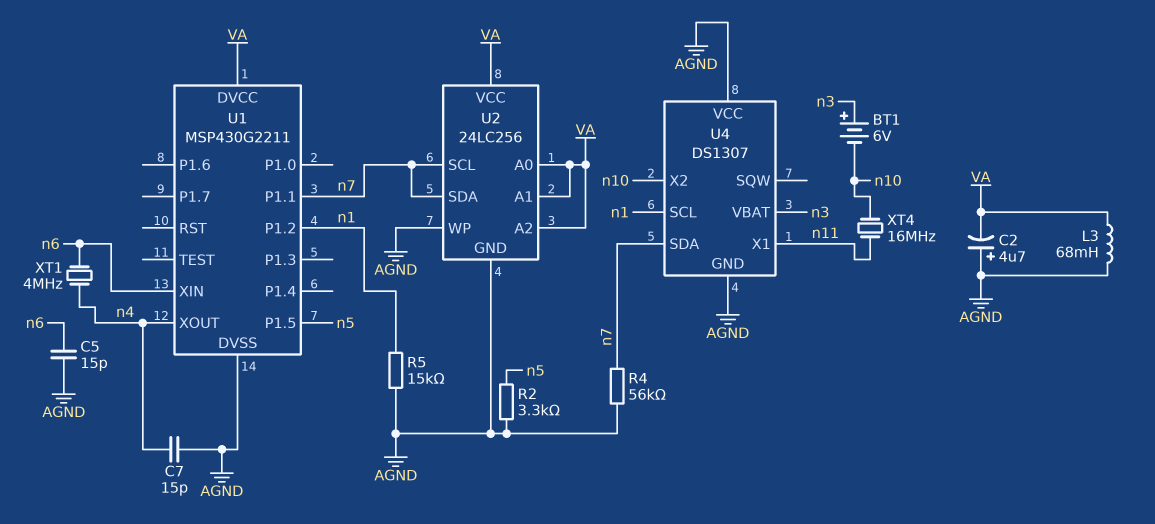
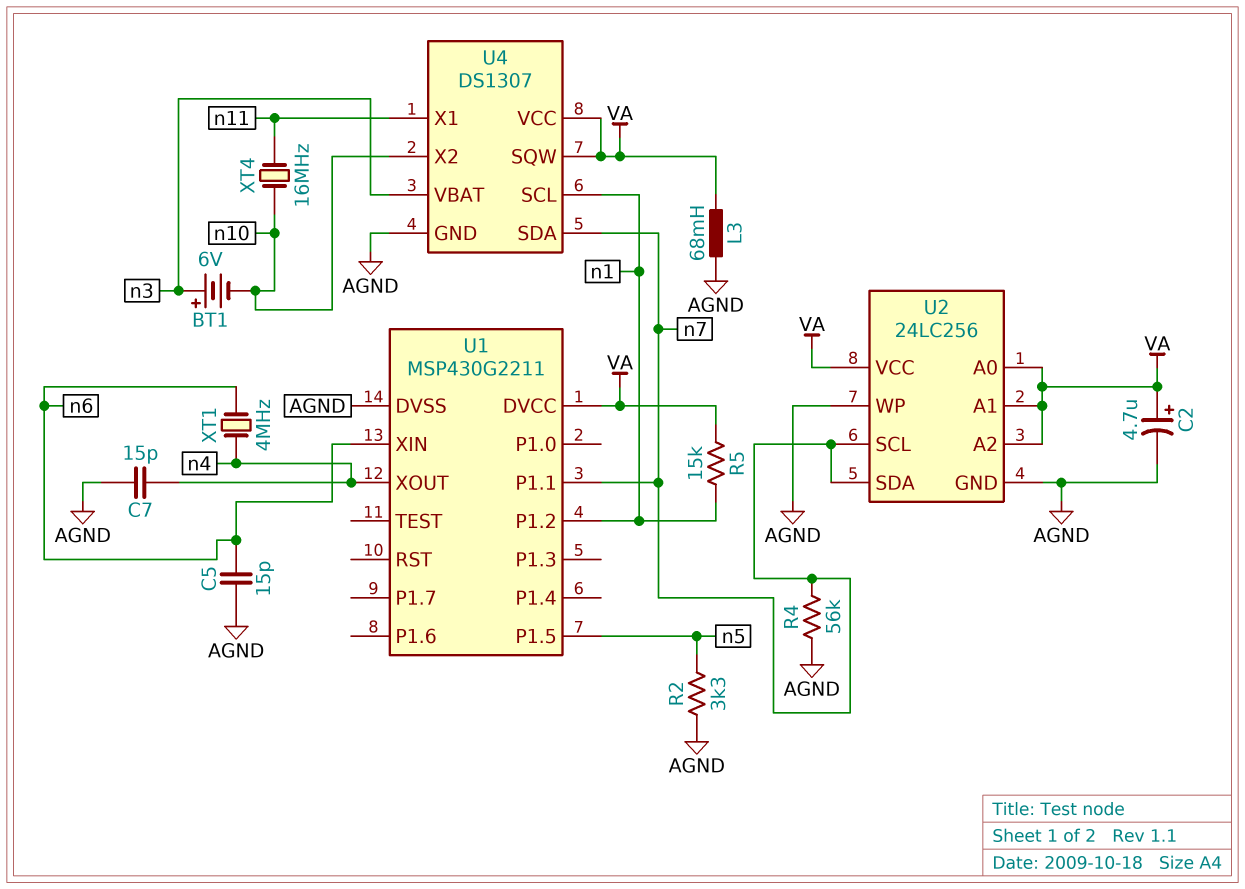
C2: 4.7uF (plus AGND, minus VA) -> 4.7uF (plus VA, minus AGND)
R5: 15k (AGND, n1) -> 15k (VA, n1)
U4 pin SQW: none -> VA
U4 pin VCC: AGND -> VA

